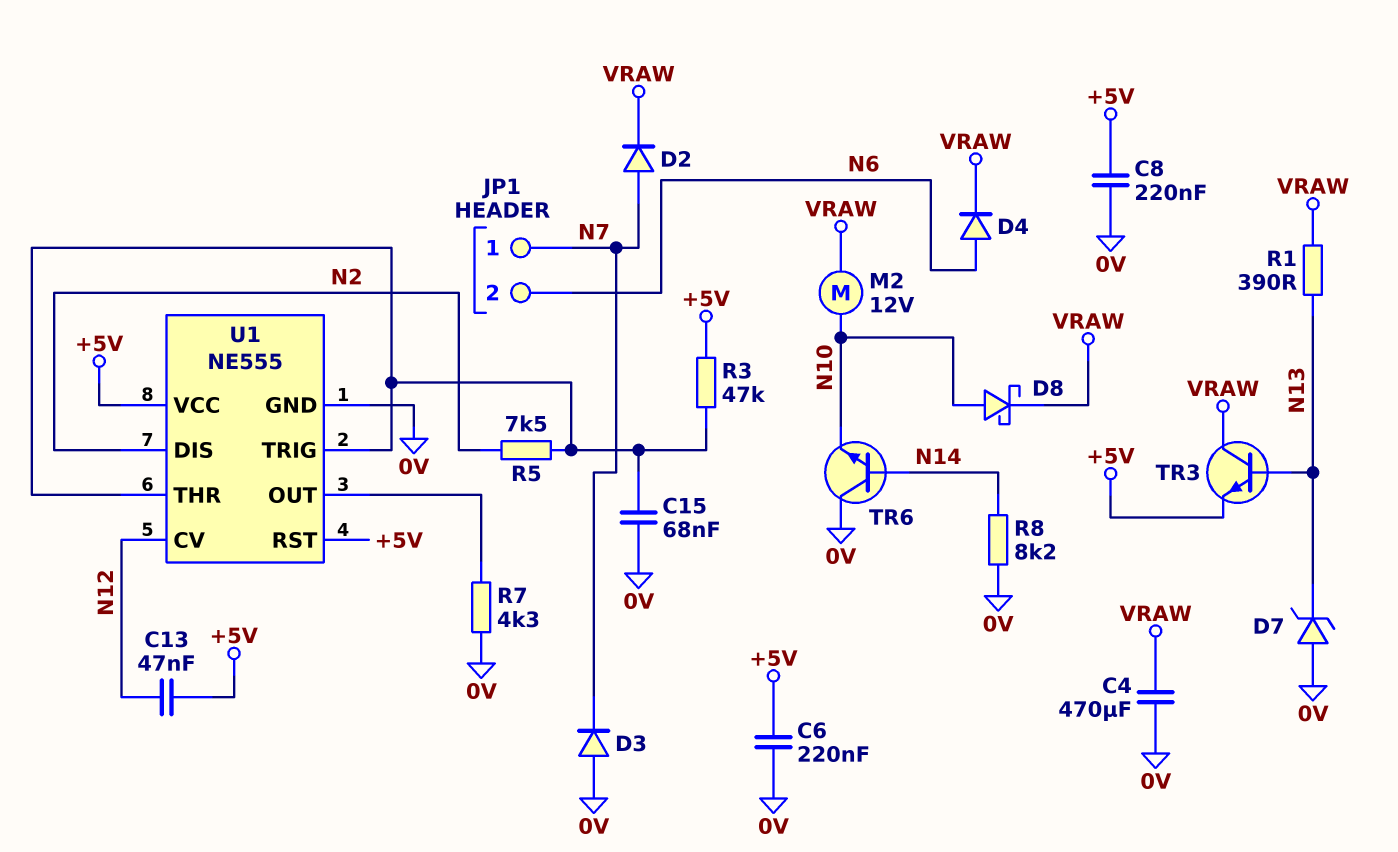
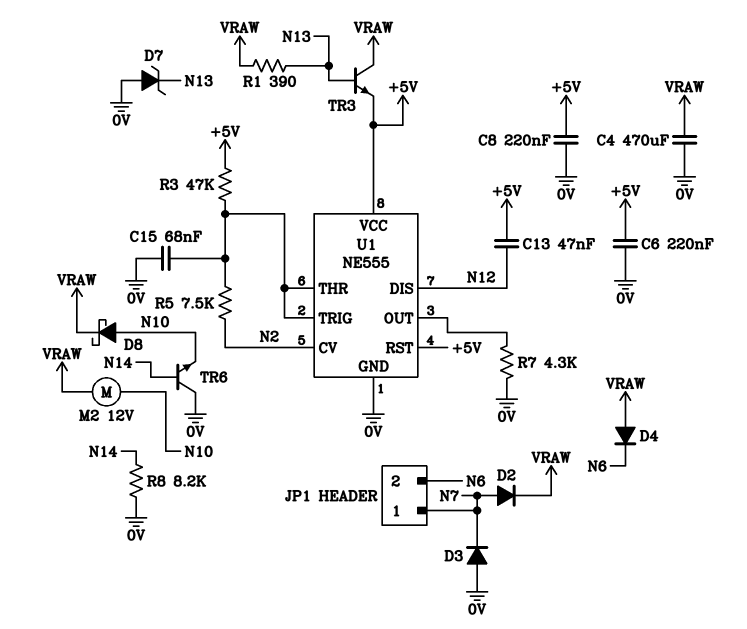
D4: diode (A N6, K VRAW) -> diode (A VRAW, K N6)
U1 pin CV: N12 -> N2
U1 pin DIS: N2 -> N12

